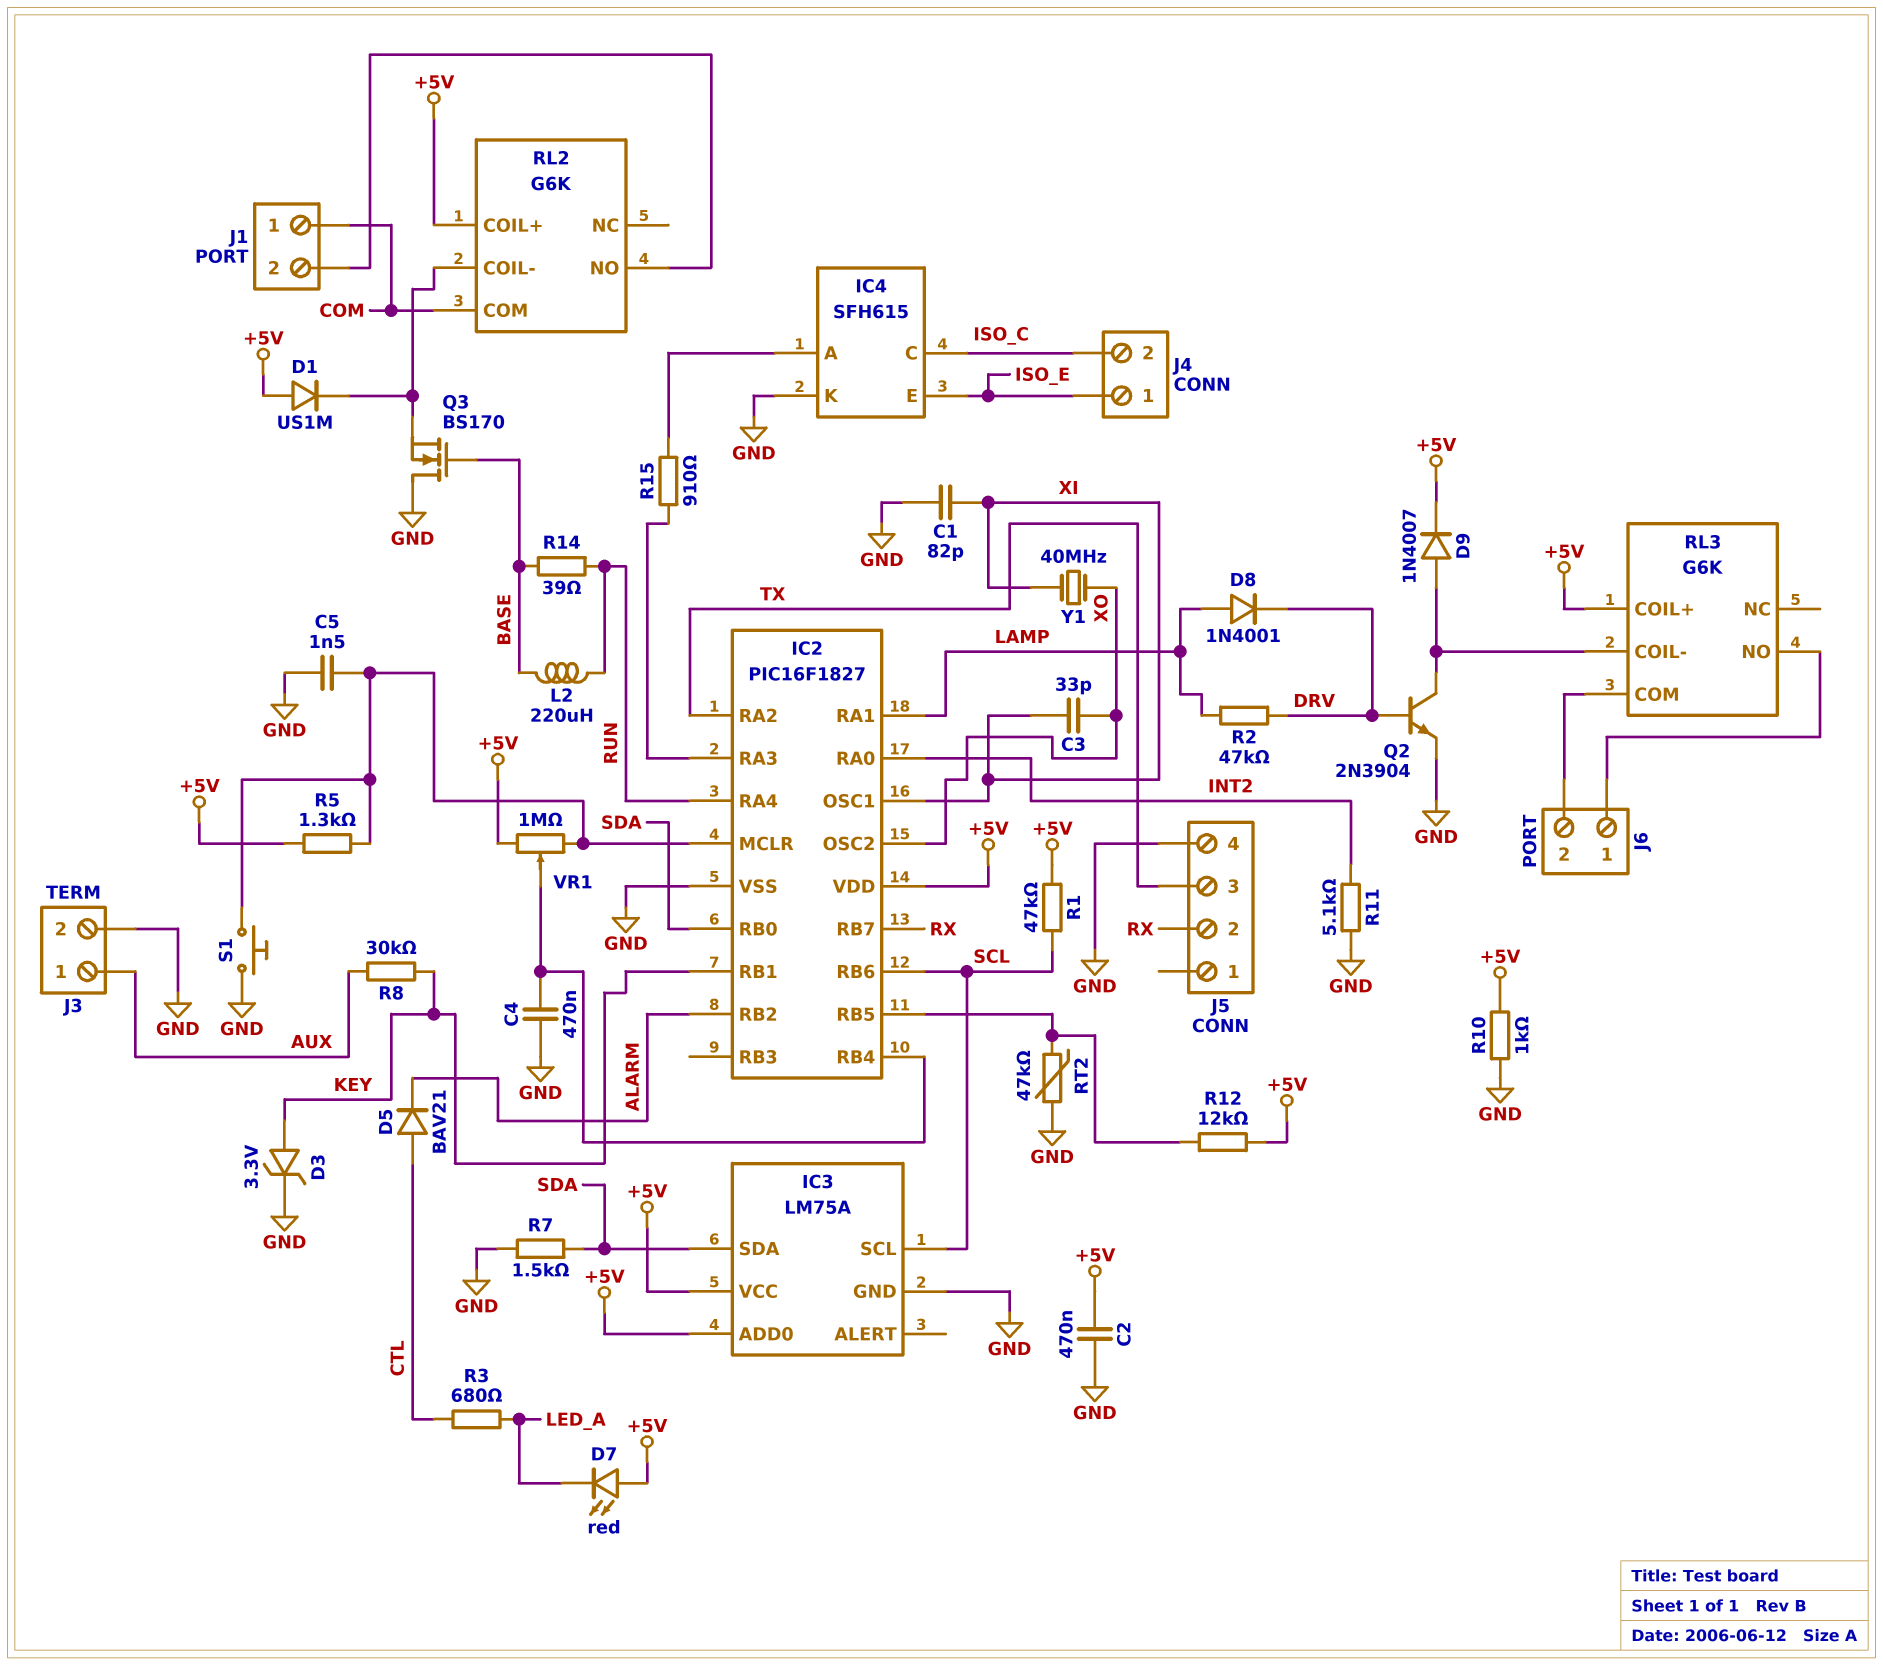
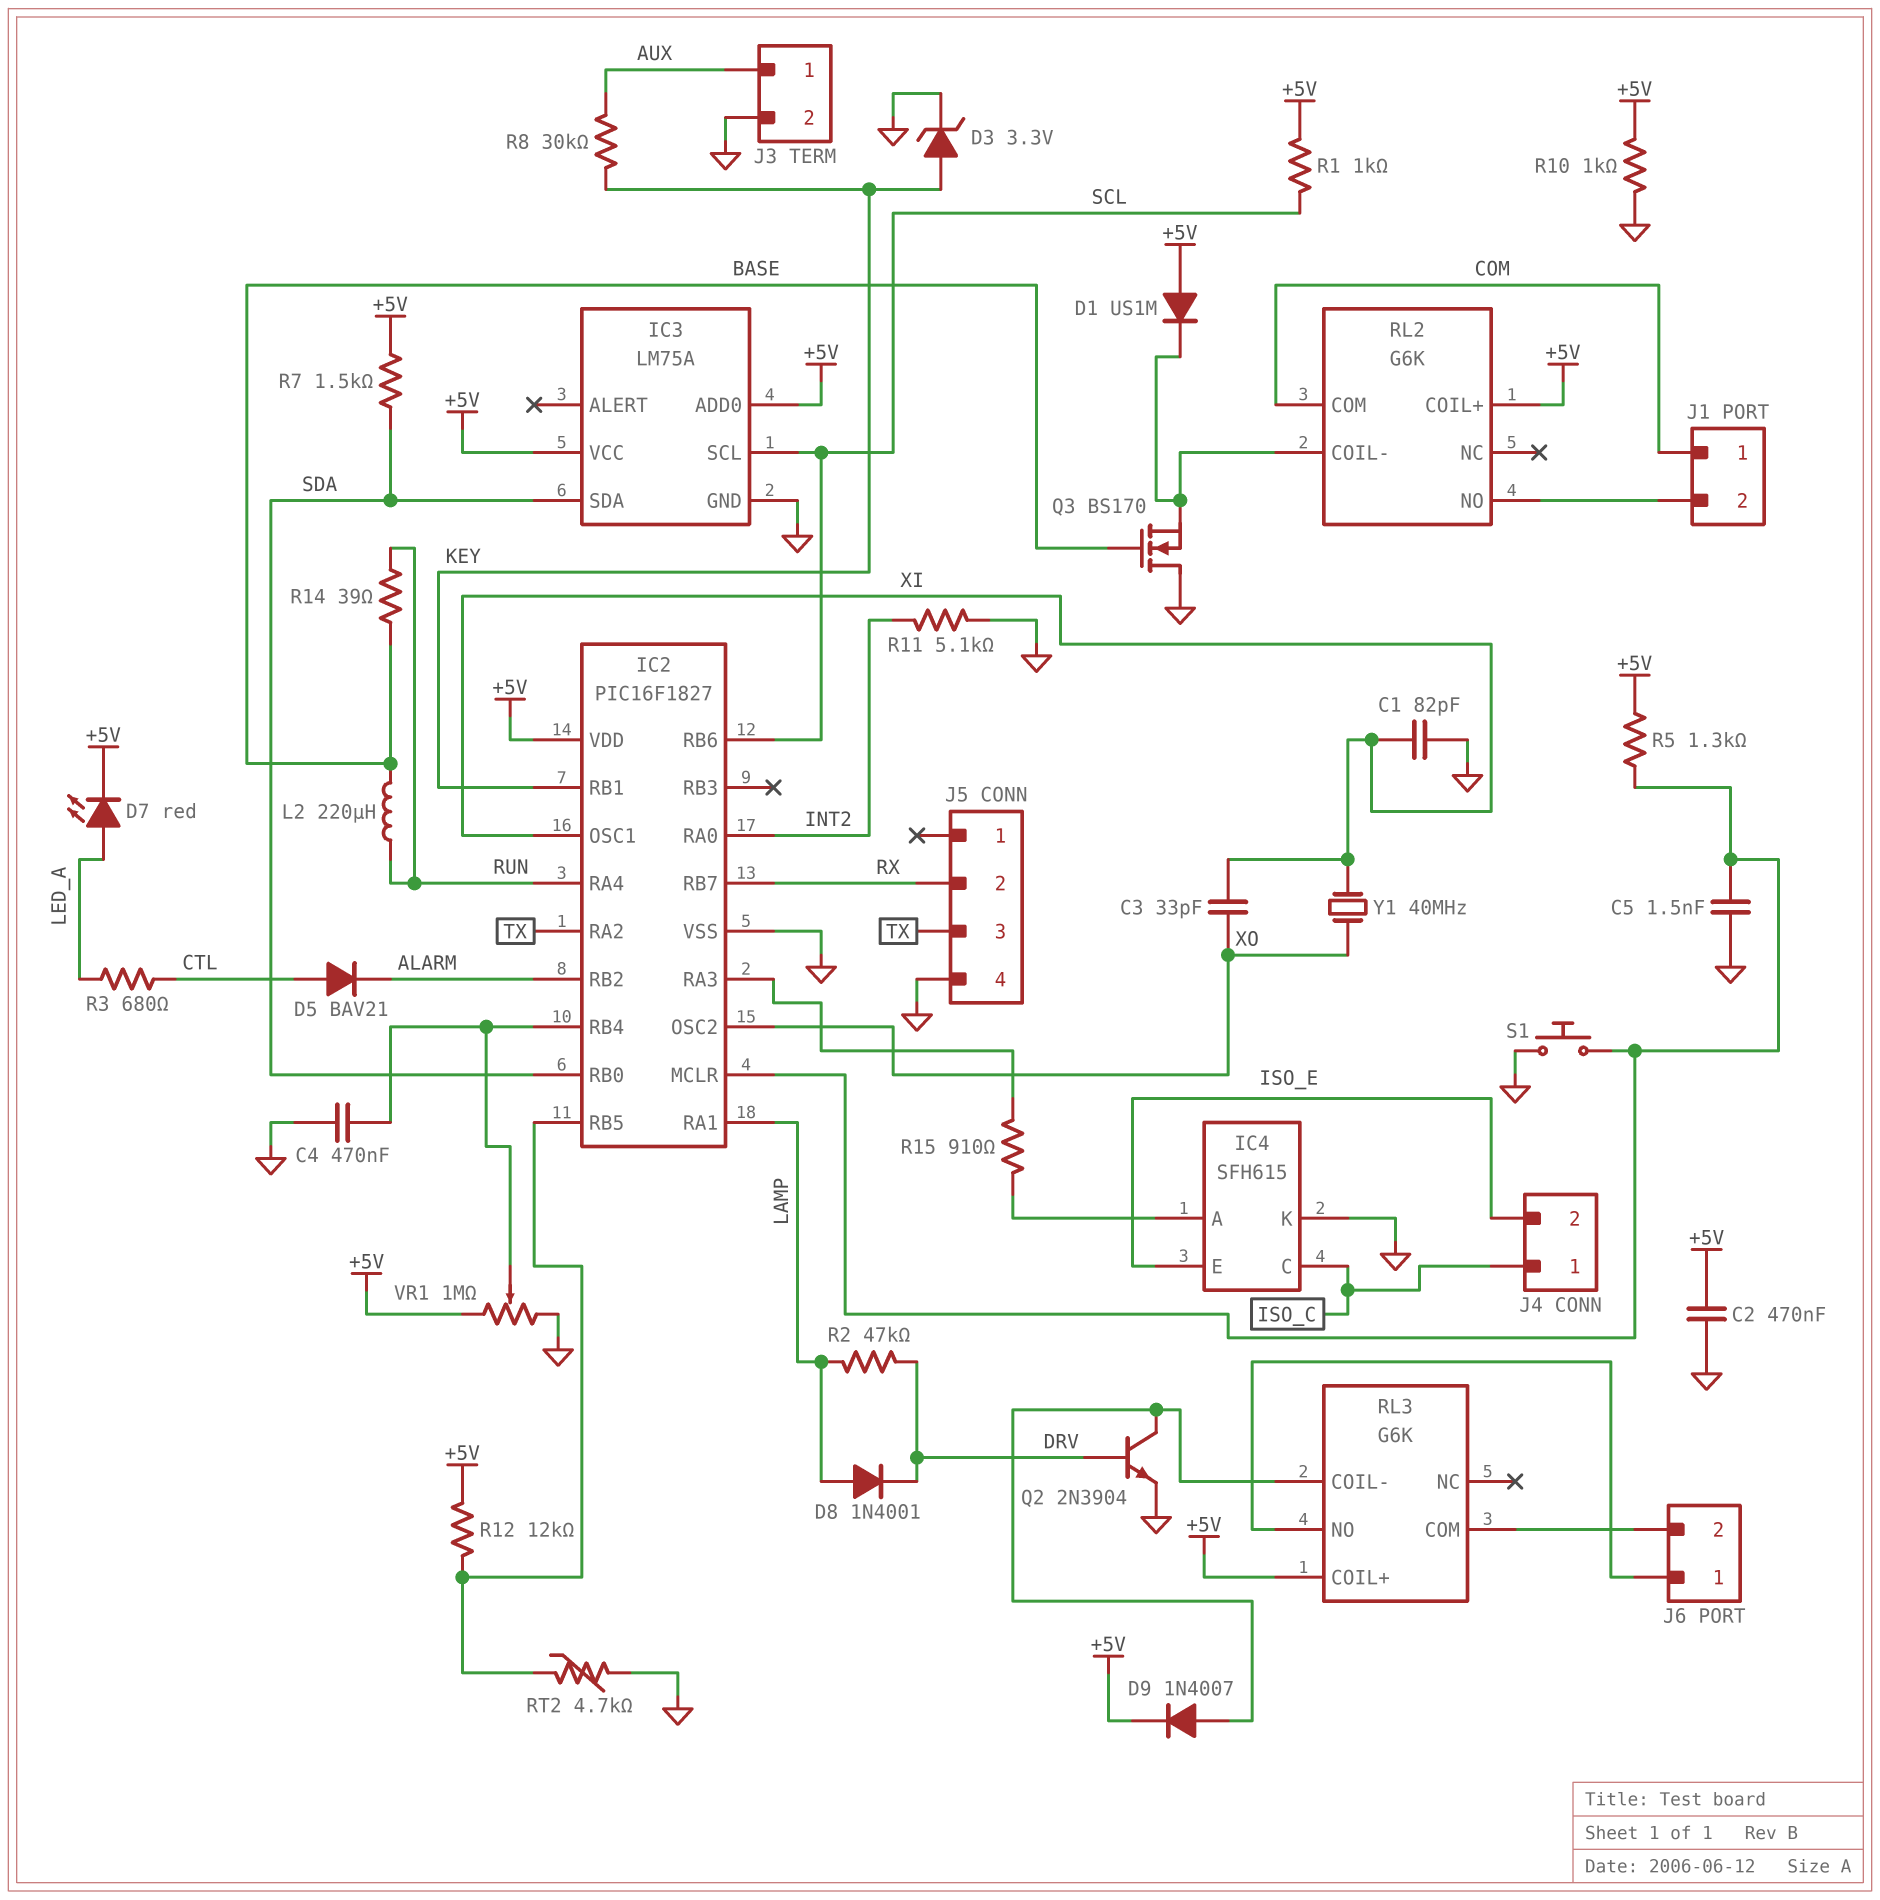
D7: LED red (A +5V, K LED_A) -> LED red (A LED_A, K +5V)
J4 pin 1: ISO_E -> ISO_C
J4 pin 2: ISO_C -> ISO_E
R1: 47k (+5V, SCL) -> 1k (+5V, SCL)
R7: 1.5k (GND, SDA) -> 1.5k (+5V, SDA)
RT2: 47k (GND, IC2/RB5) -> 4.7k (GND, IC2/RB5)
VR1: 1M (+5V, IC2/MCLR, wiper IC2/RB4) -> 1M (+5V, GND, wiper IC2/RB4)

